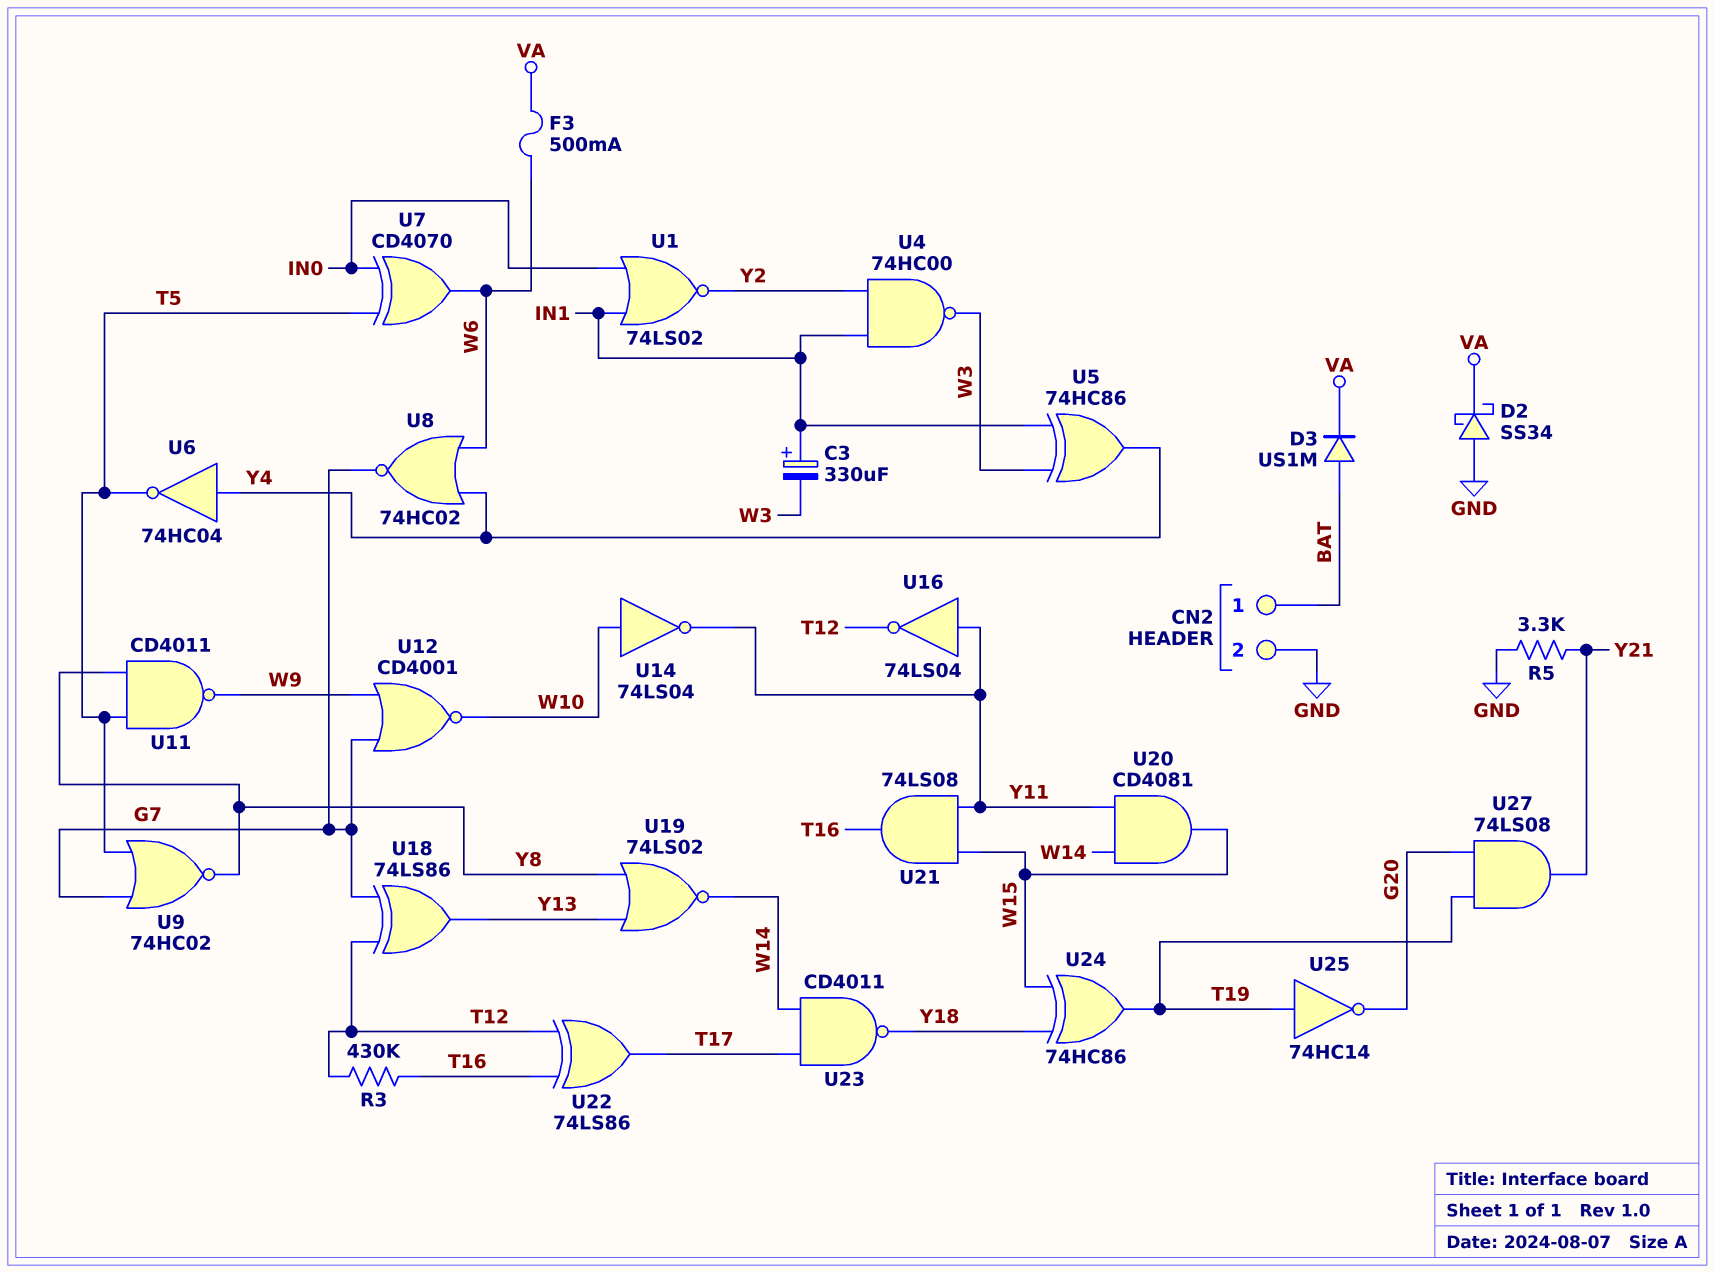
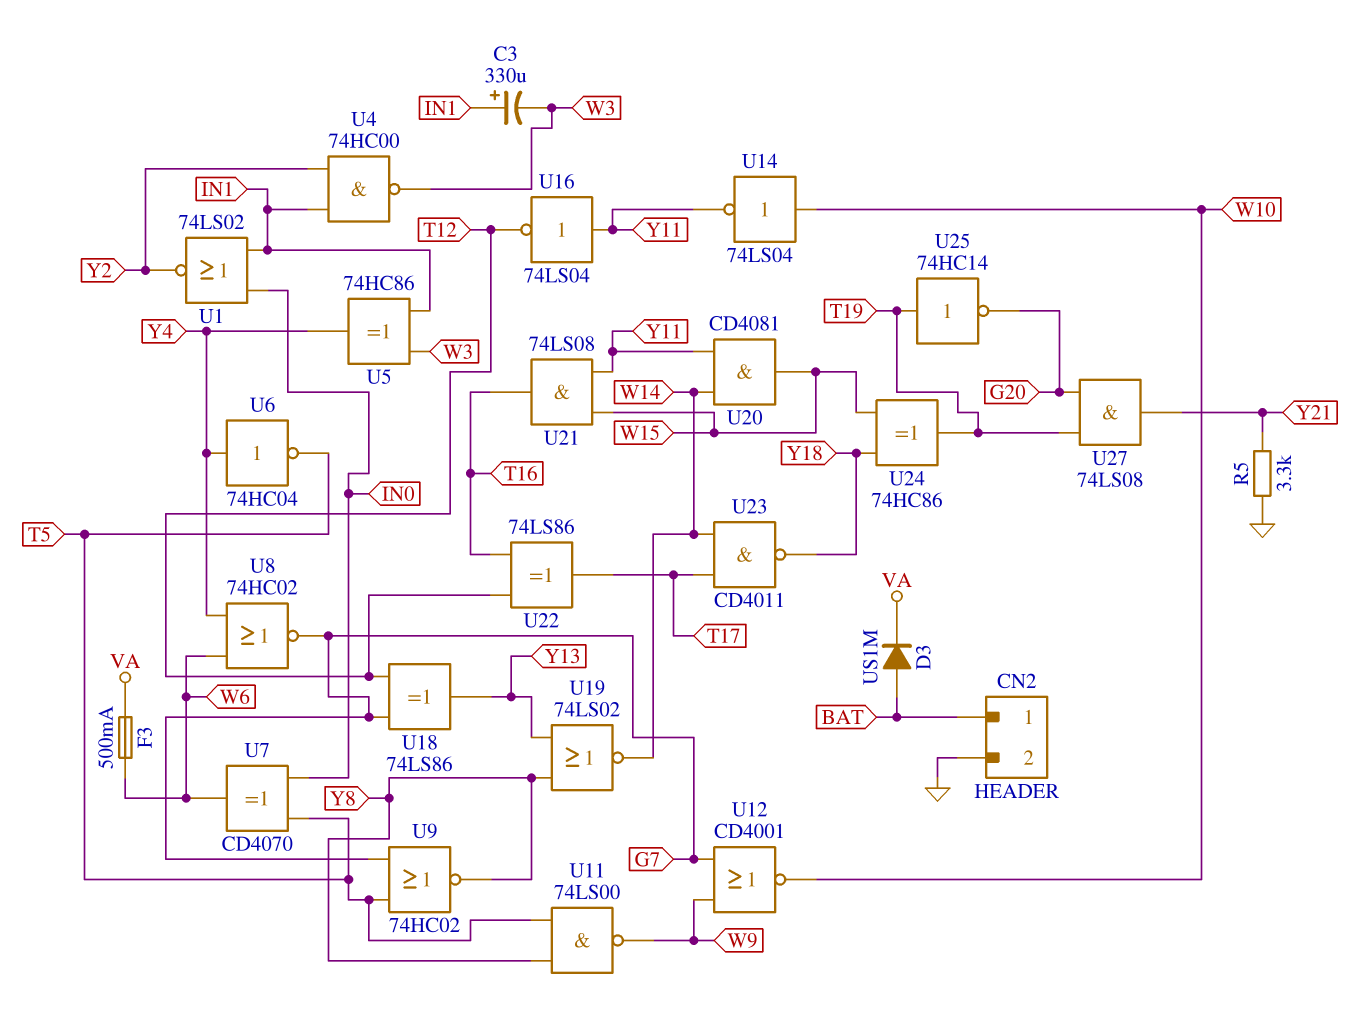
D2: schottky SS34 (A GND, K VA) -> none
R3: 430k (T12, T16) -> none
U11: NAND CD4011 (in T5, in Y8, out W9) -> NAND 74LS00 (in T5, in Y8, out W9)

